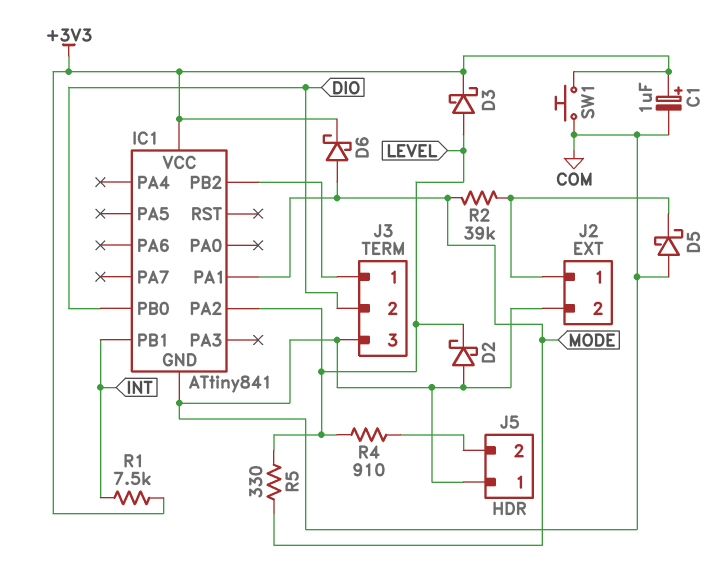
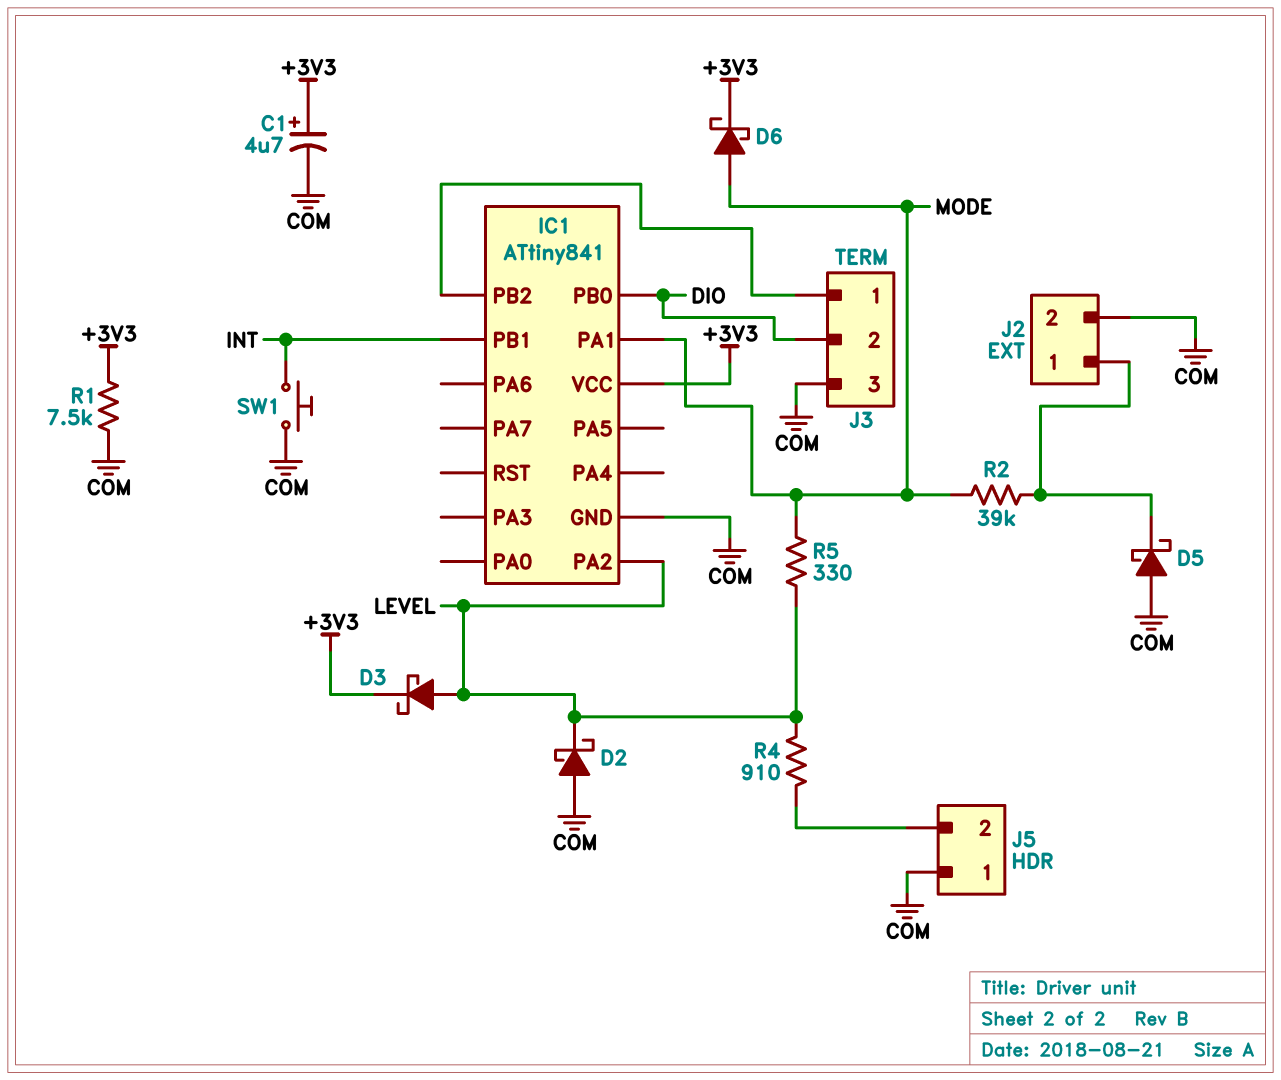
C1: 1uF (plus +3V3, minus COM) -> 4.7uF (plus +3V3, minus COM)
R1: 7.5k (+3V3, INT) -> 7.5k (+3V3, COM)
SW1: button (+3V3, COM) -> button (COM, INT)

